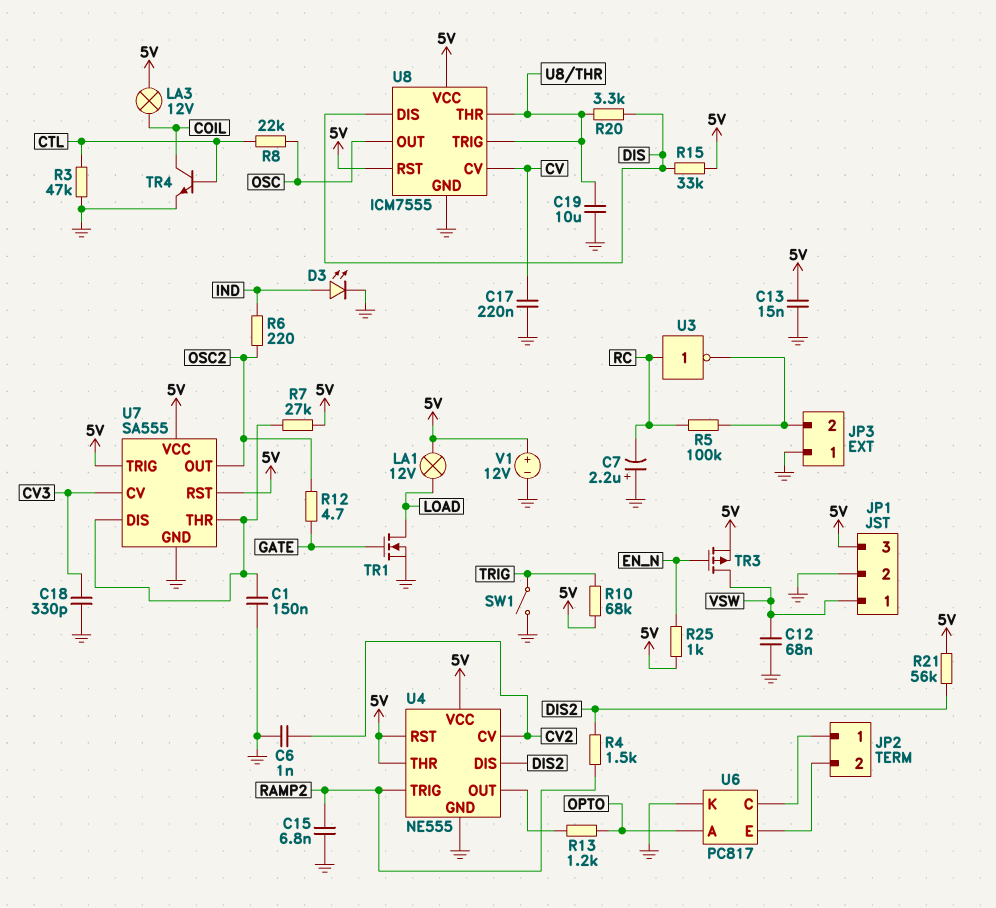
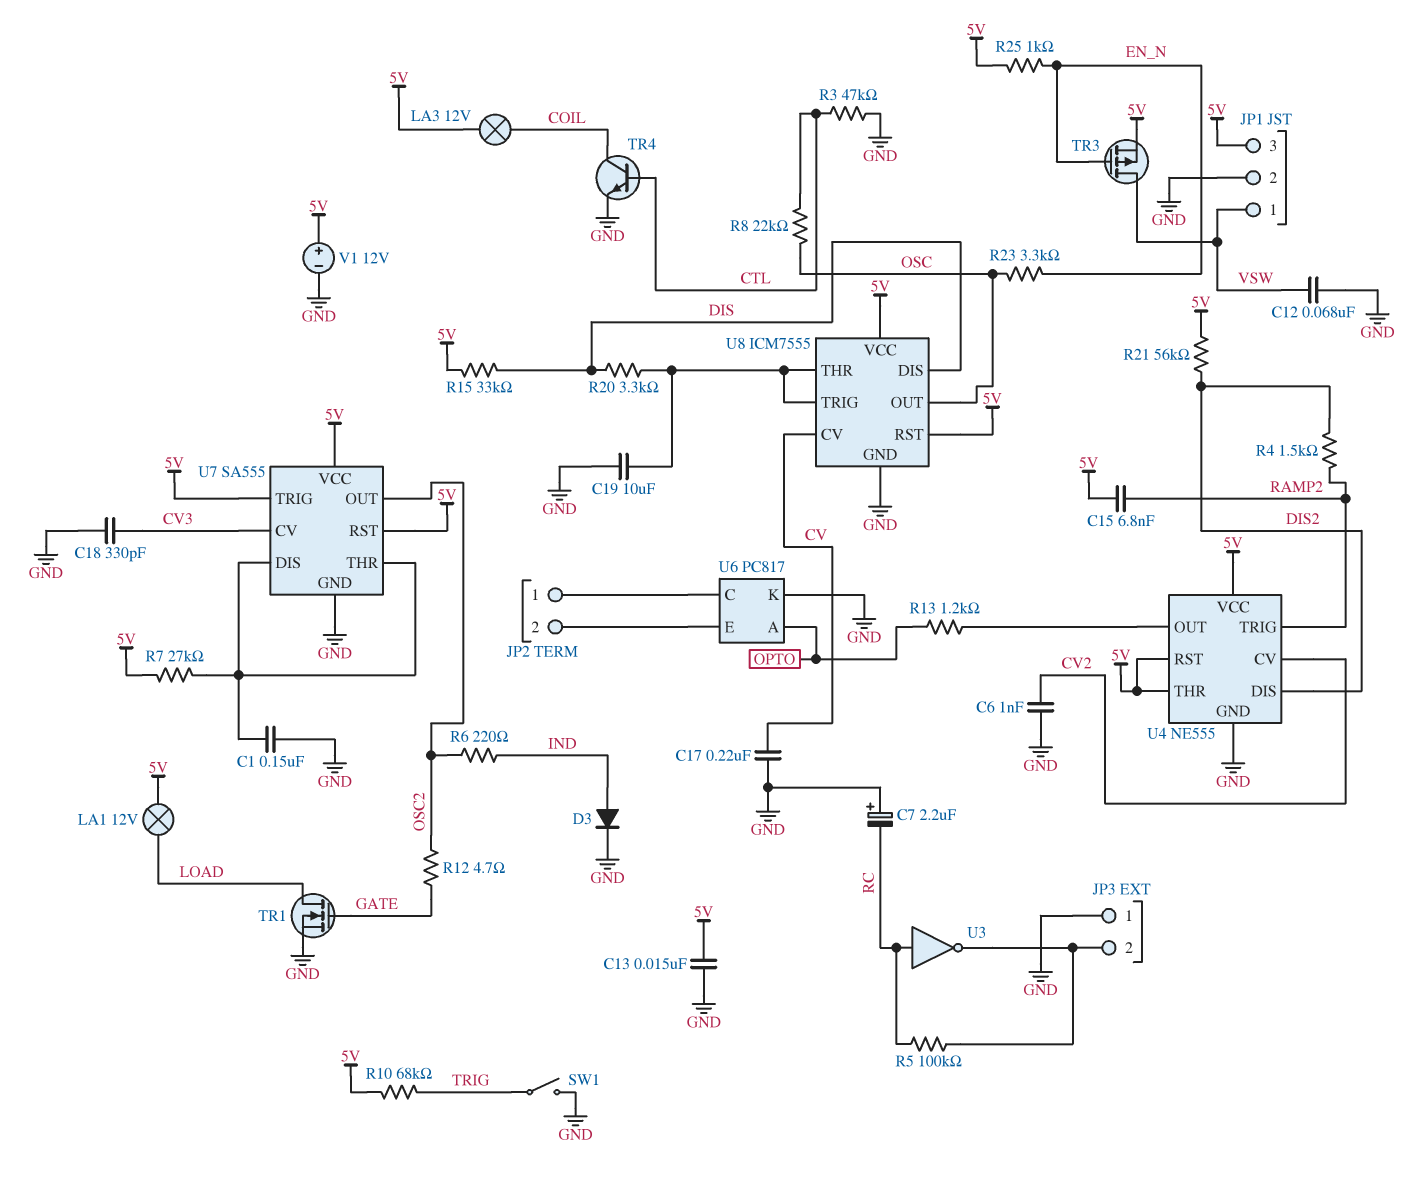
C15: 6.8nF (GND, RAMP2) -> 6.8nF (5V, RAMP2)
D3: LED (A IND, K GND) -> diode (A IND, K GND)
R23: none -> 3.3k (EN_N, OSC)

